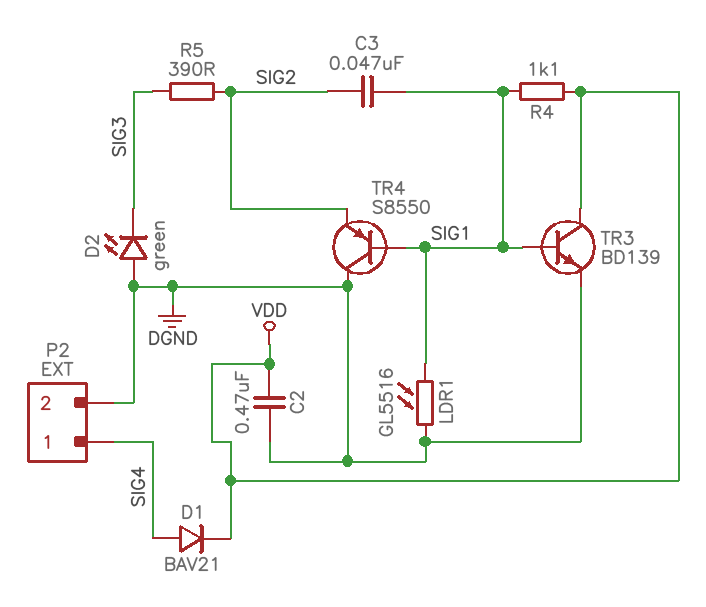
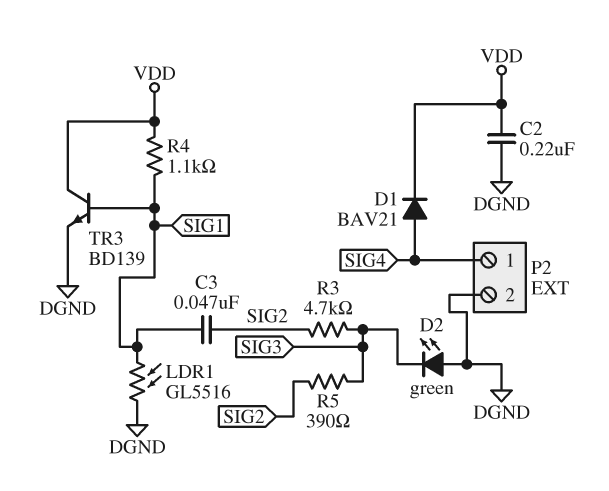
C2: 470nF (DGND, VDD) -> 220nF (DGND, VDD)
R3: none -> 4.7k (SIG2, SIG3)
TR4: PNP S8550 (B SIG1, C DGND, E SIG2) -> none

